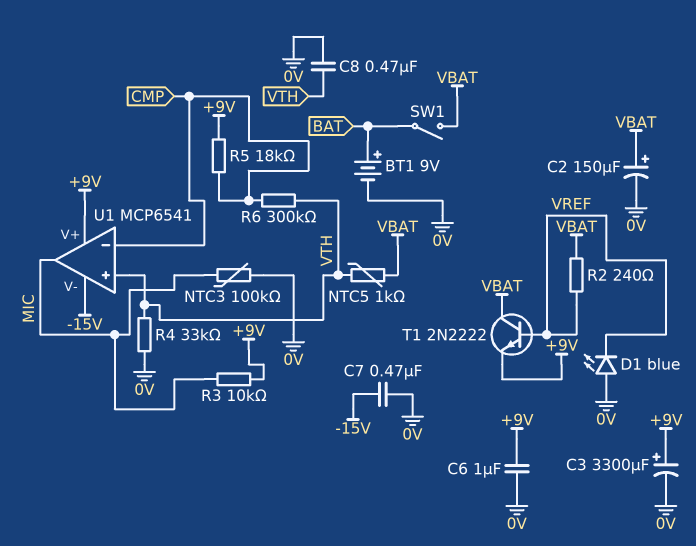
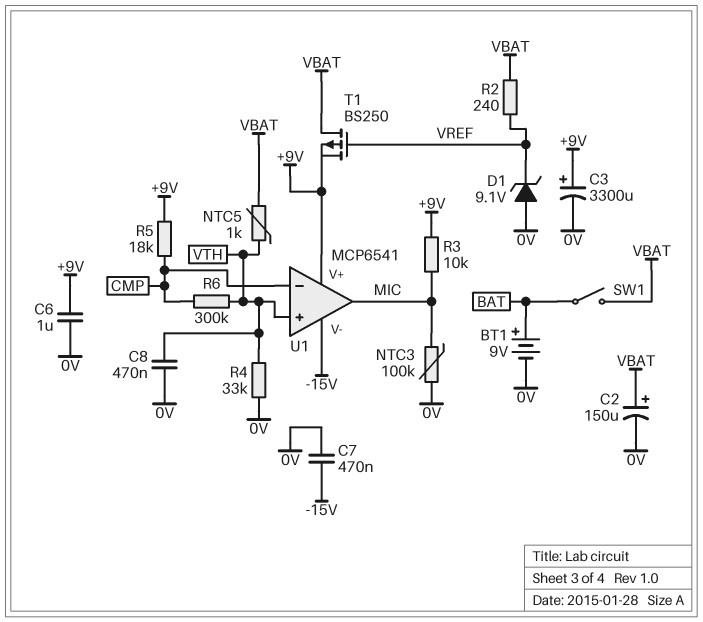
D1: LED blue (A 0V, K VREF) -> zener 9.1V (A 0V, K VREF)
T1: NPN 2N2222 (B VREF, C VBAT, E +9V) -> PMOS BS250 (G VREF, D VBAT, S +9V)

